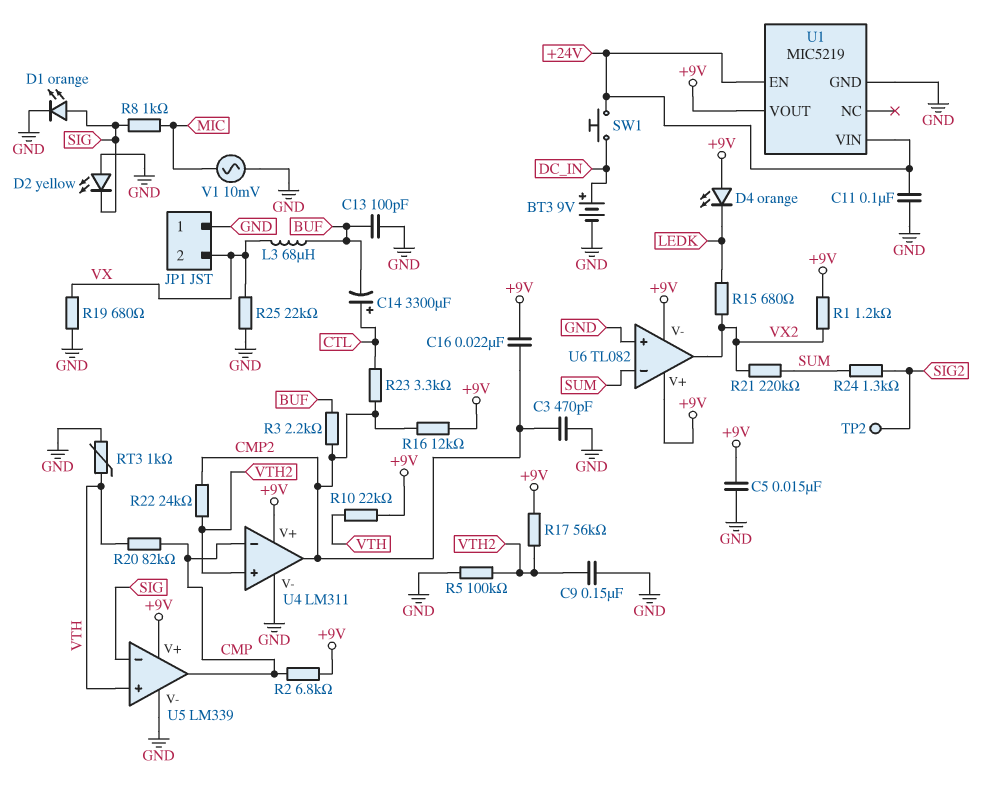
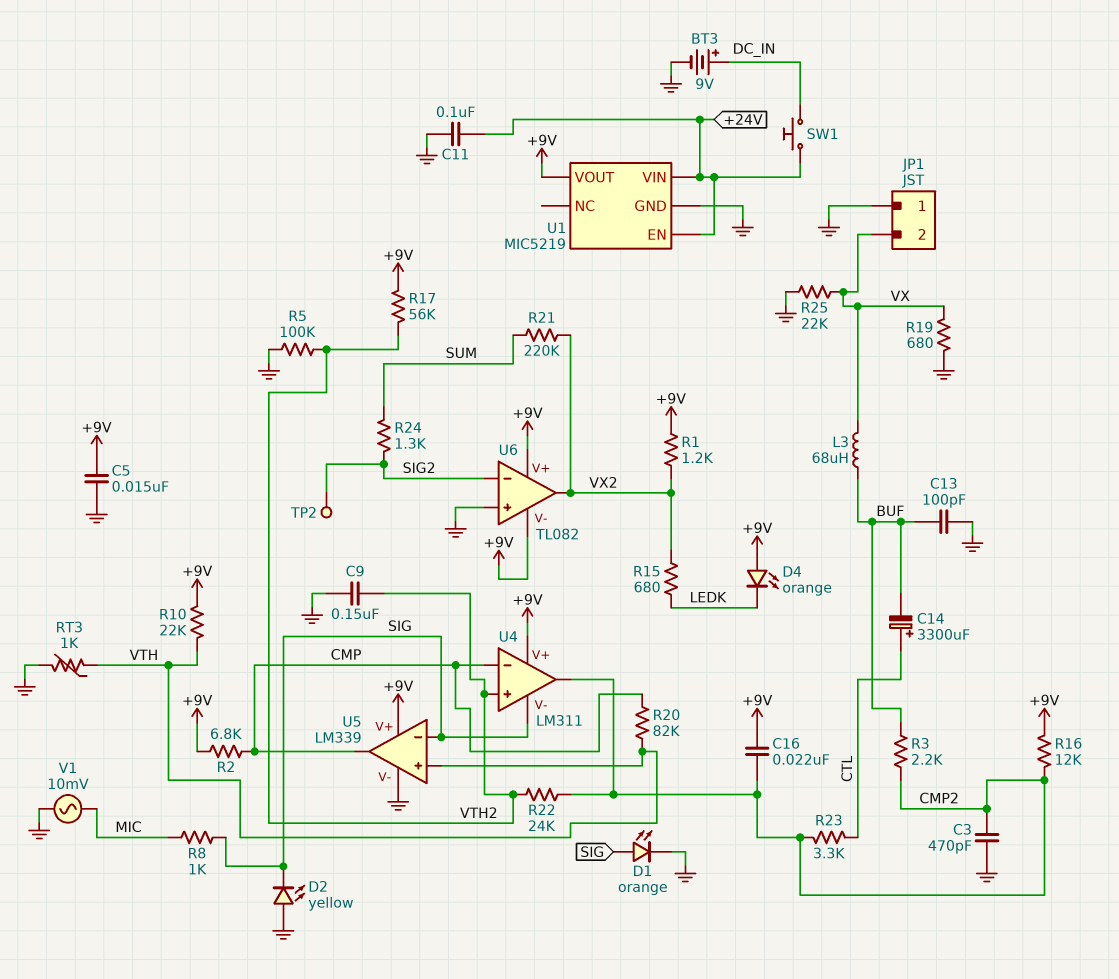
U4 pin V-: GND -> SIG
U6 pin in-: SUM -> SIG2

